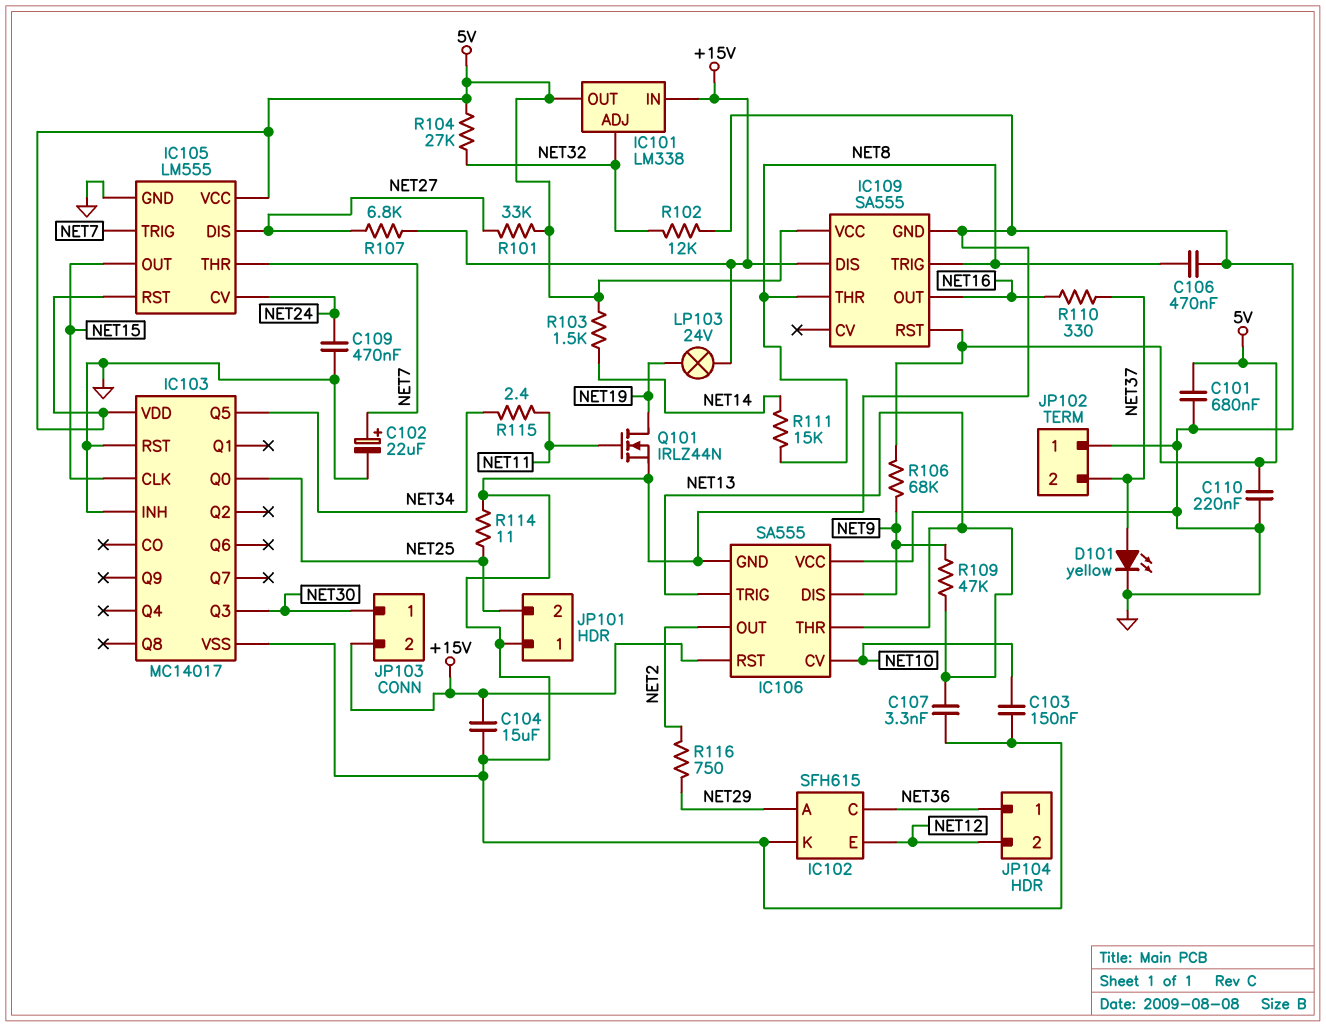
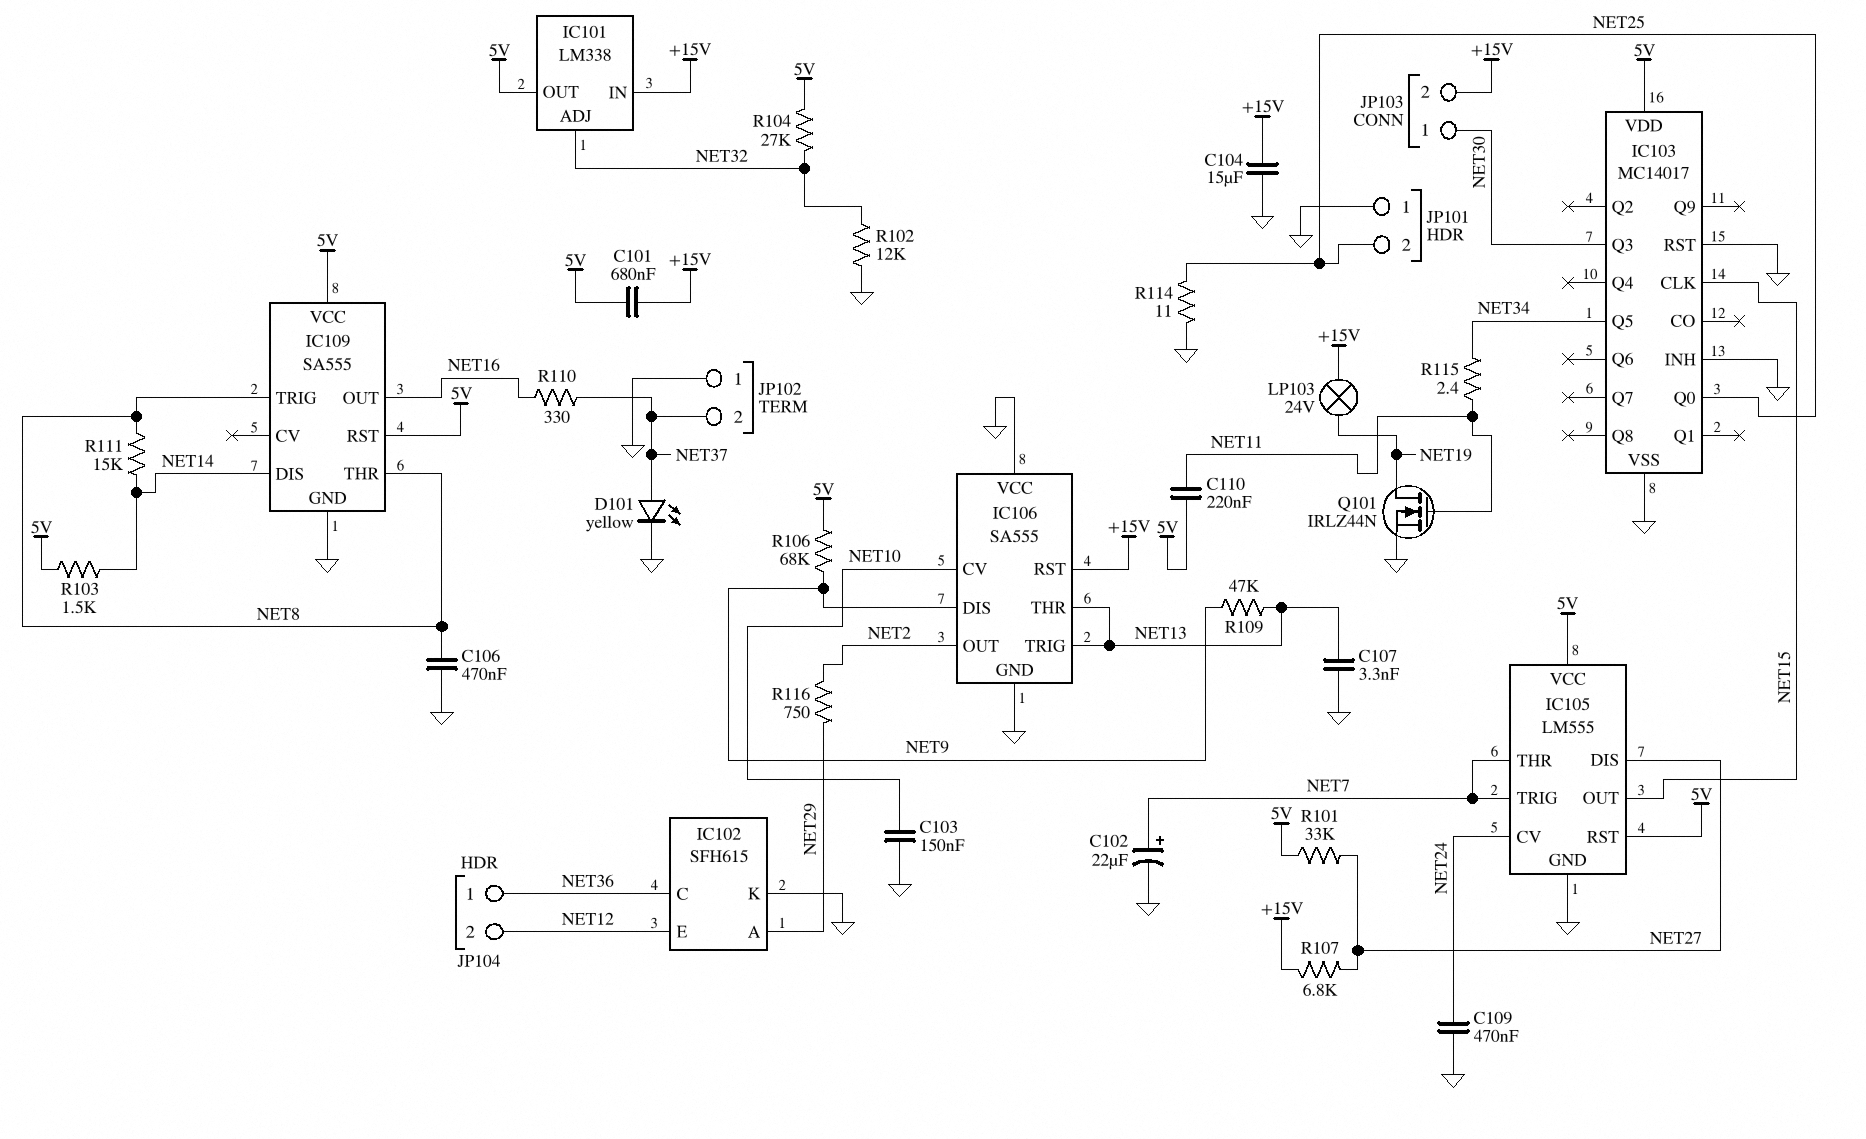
C101: 680nF (5V, GND) -> 680nF (+15V, 5V)
C110: 220nF (5V, GND) -> 220nF (5V, NET11)
IC109 pin DIS: +15V -> NET14

